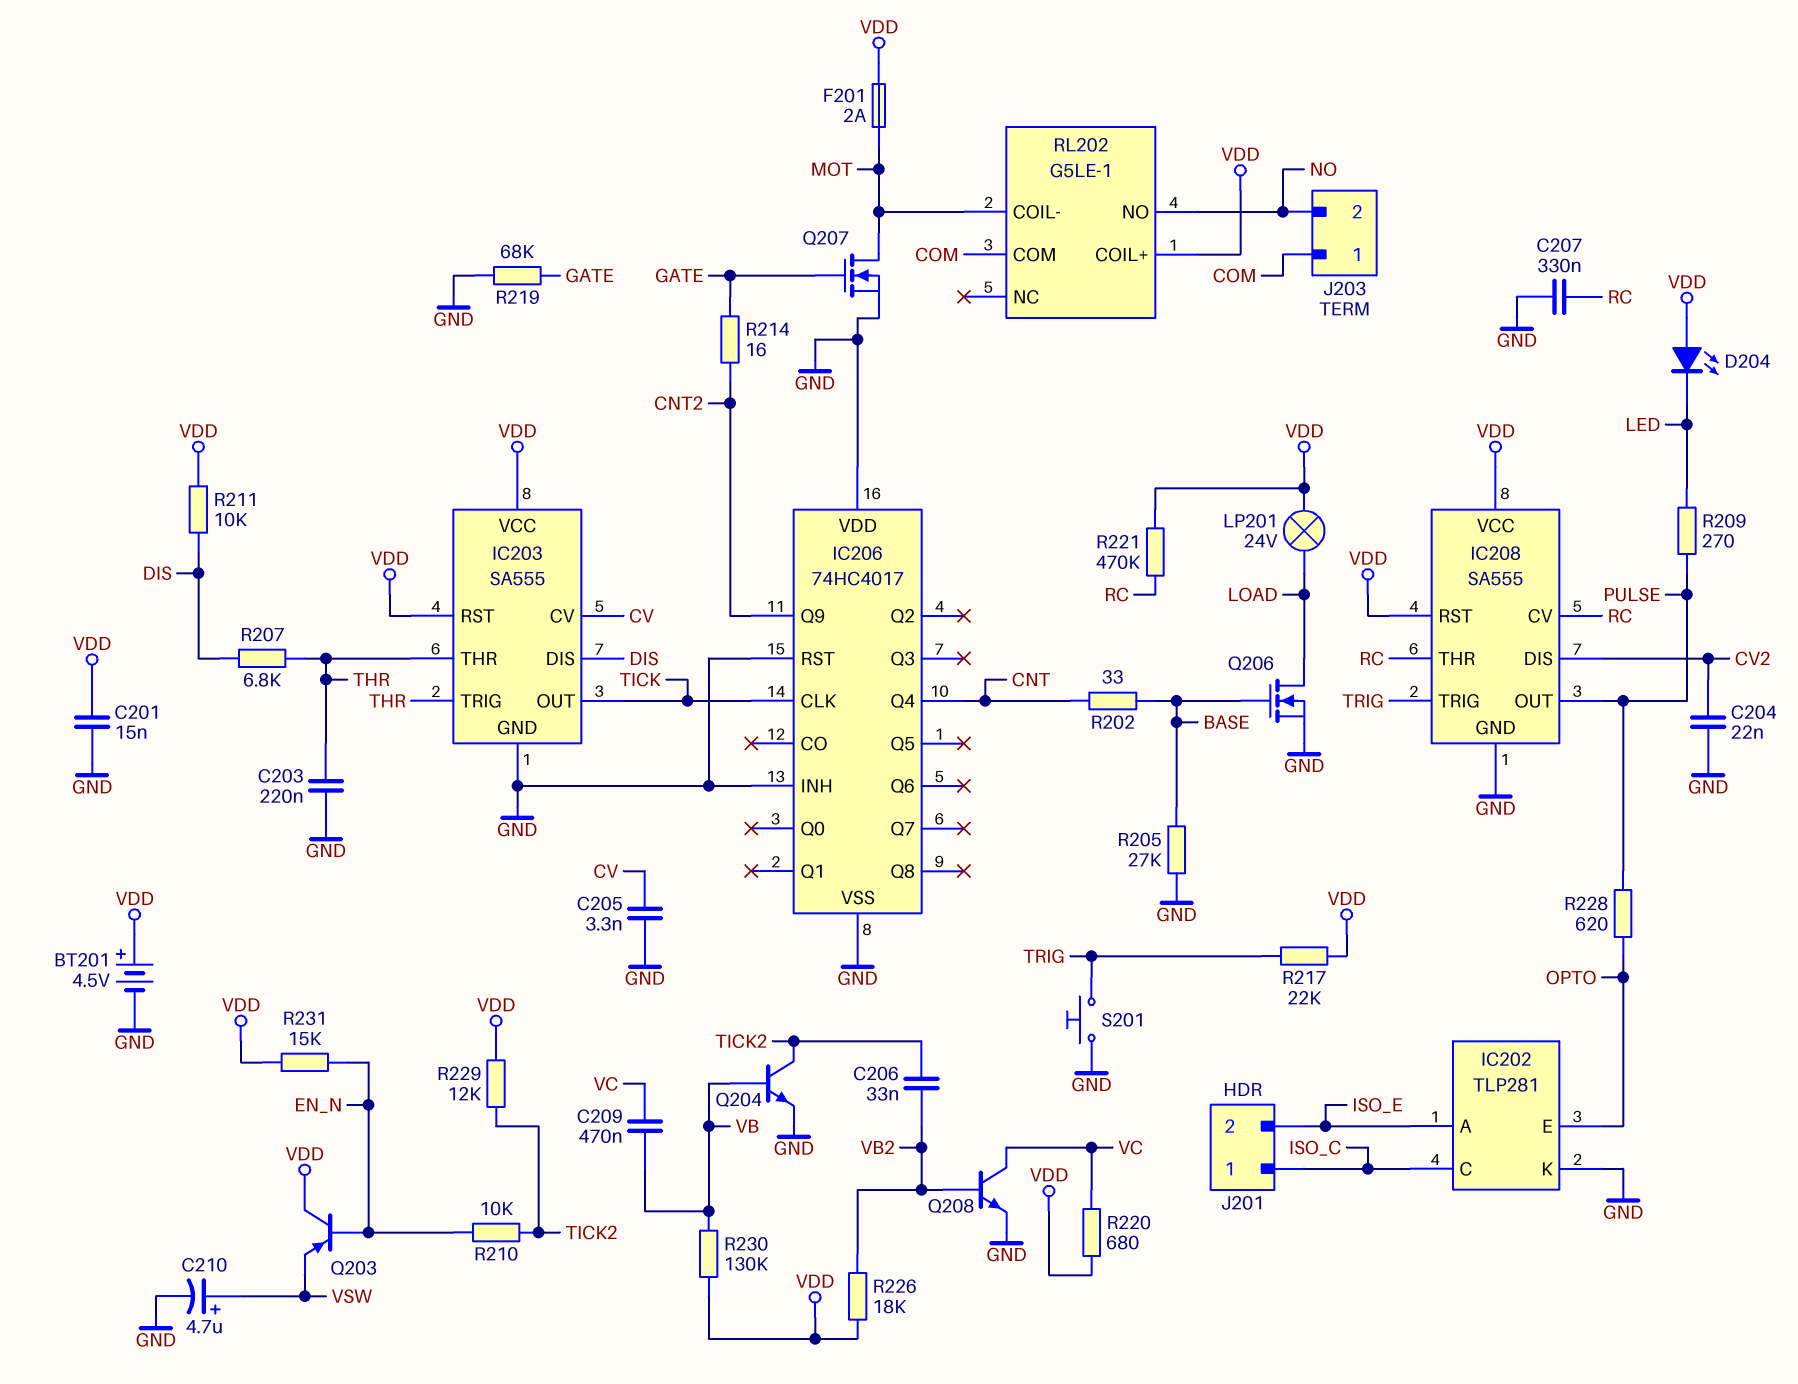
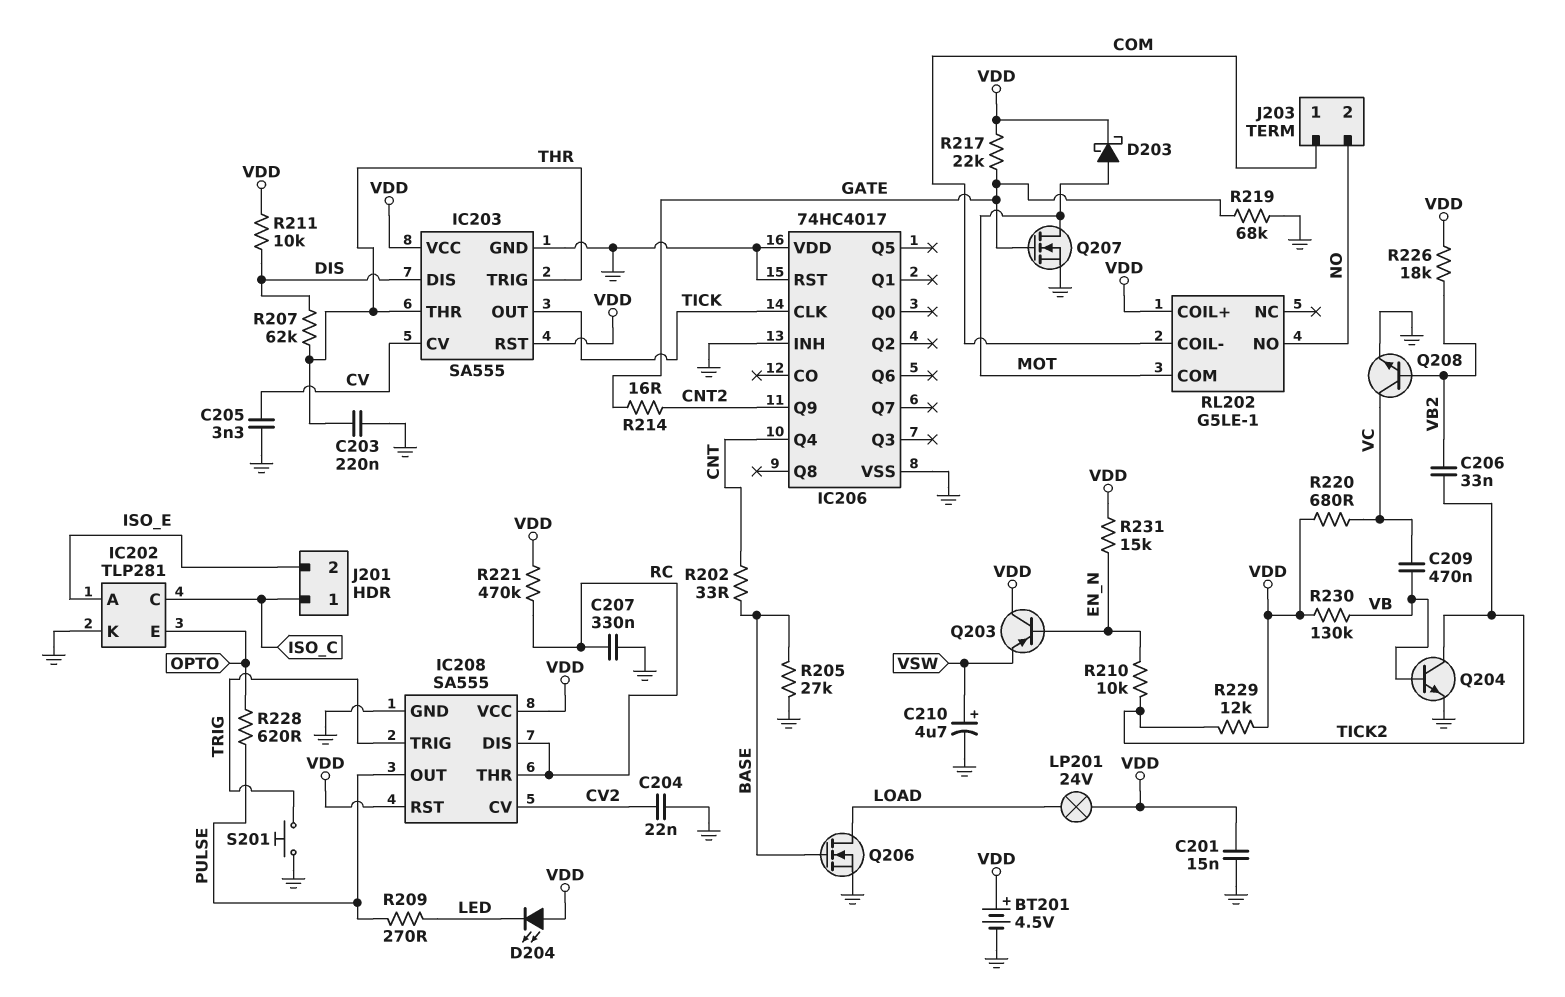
D203: none -> schottky (A MOT, K VDD)
F201: 2A (MOT, VDD) -> none
IC208 pin CV: RC -> CV2
IC208 pin DIS: CV2 -> RC
R207: 6.8k (DIS, THR) -> 62k (DIS, THR)
R217: 22k (TRIG, VDD) -> 22k (GATE, VDD)
RL202 pin COIL-: MOT -> COM
RL202 pin COM: COM -> MOT

